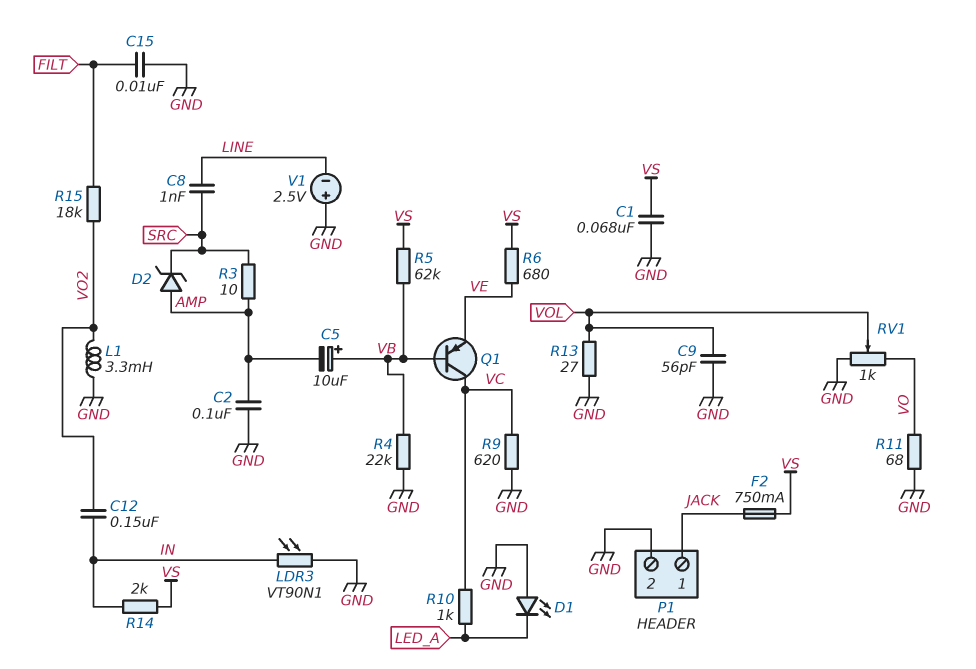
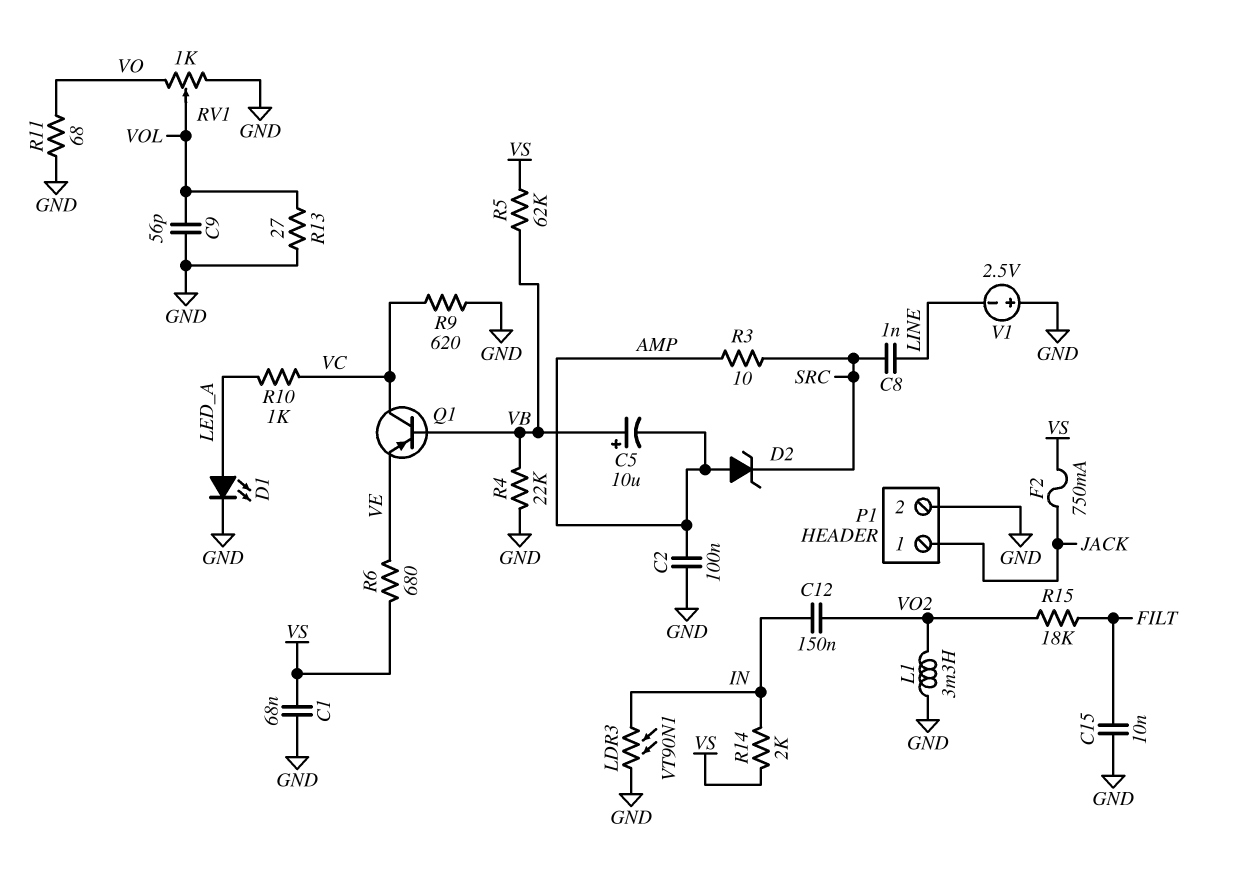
D1: LED (A GND, K LED_A) -> LED (A LED_A, K GND)

